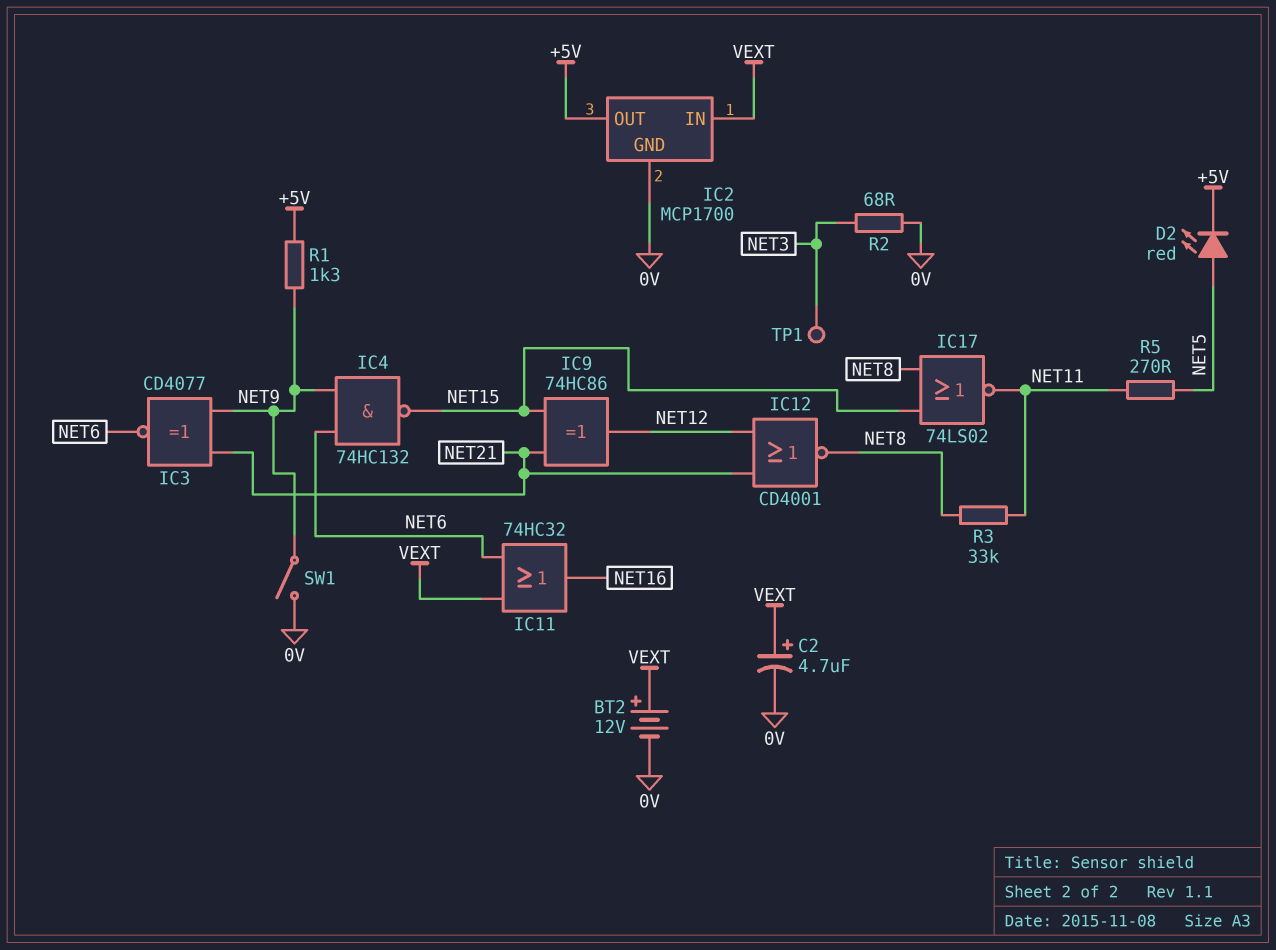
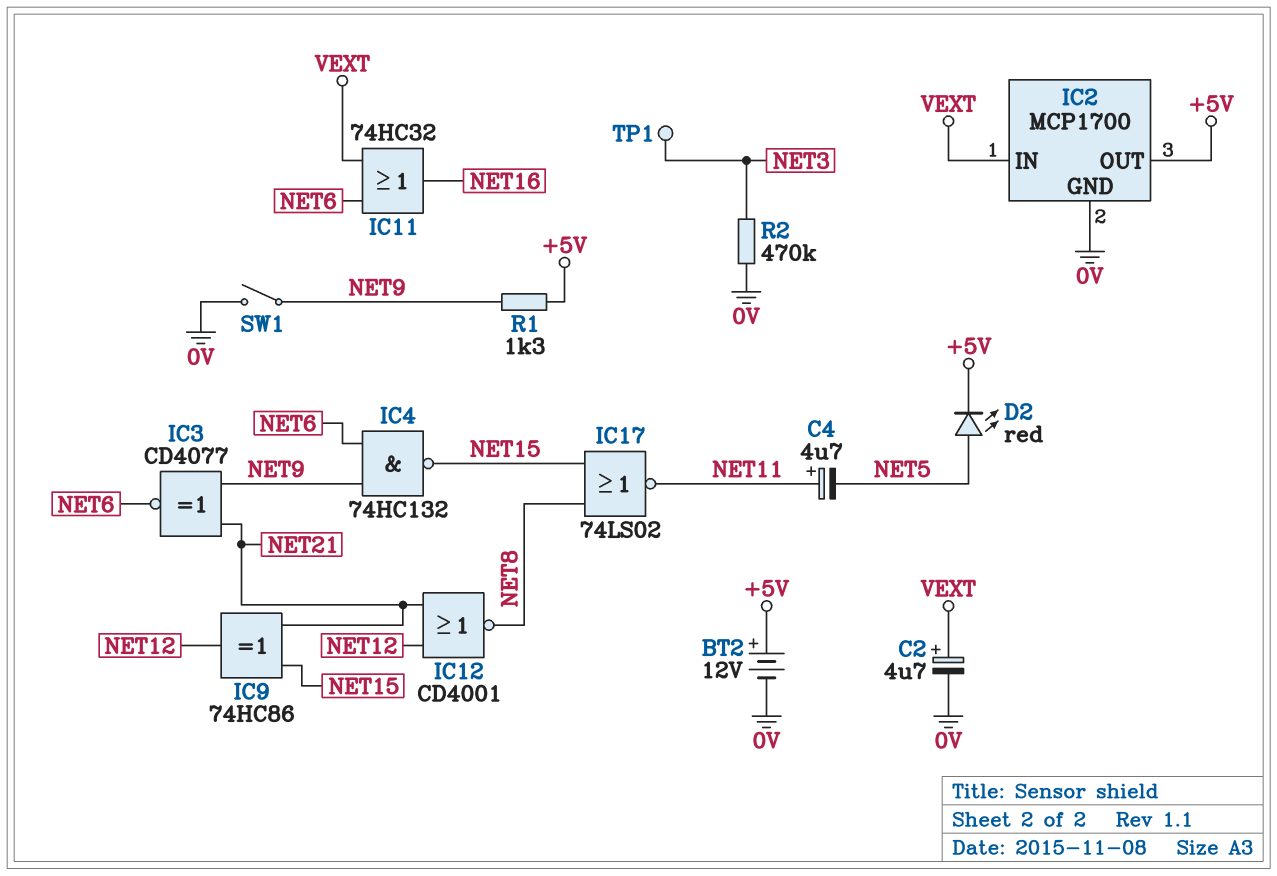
BT2: 12V (plus VEXT, minus 0V) -> 12V (plus +5V, minus 0V)
C4: none -> 4.7uF (plus NET11, minus NET5)
R2: 68 (0V, NET3) -> 470k (0V, NET3)
R3: 33k (NET8, NET11) -> none
R5: 270 (NET5, NET11) -> none

